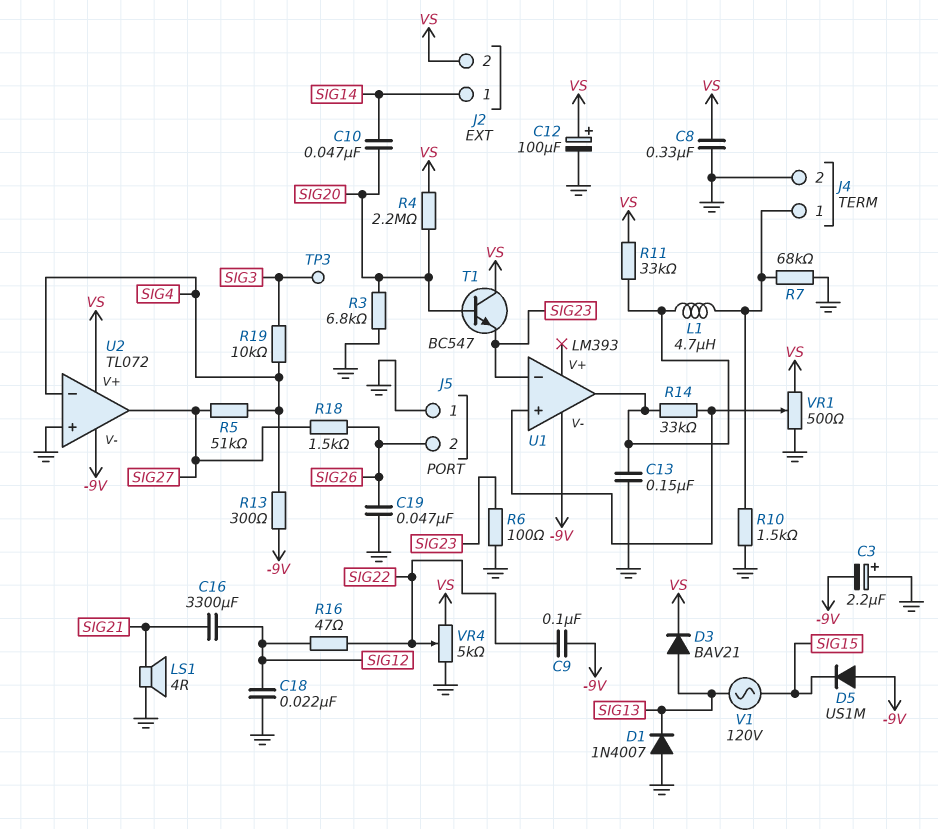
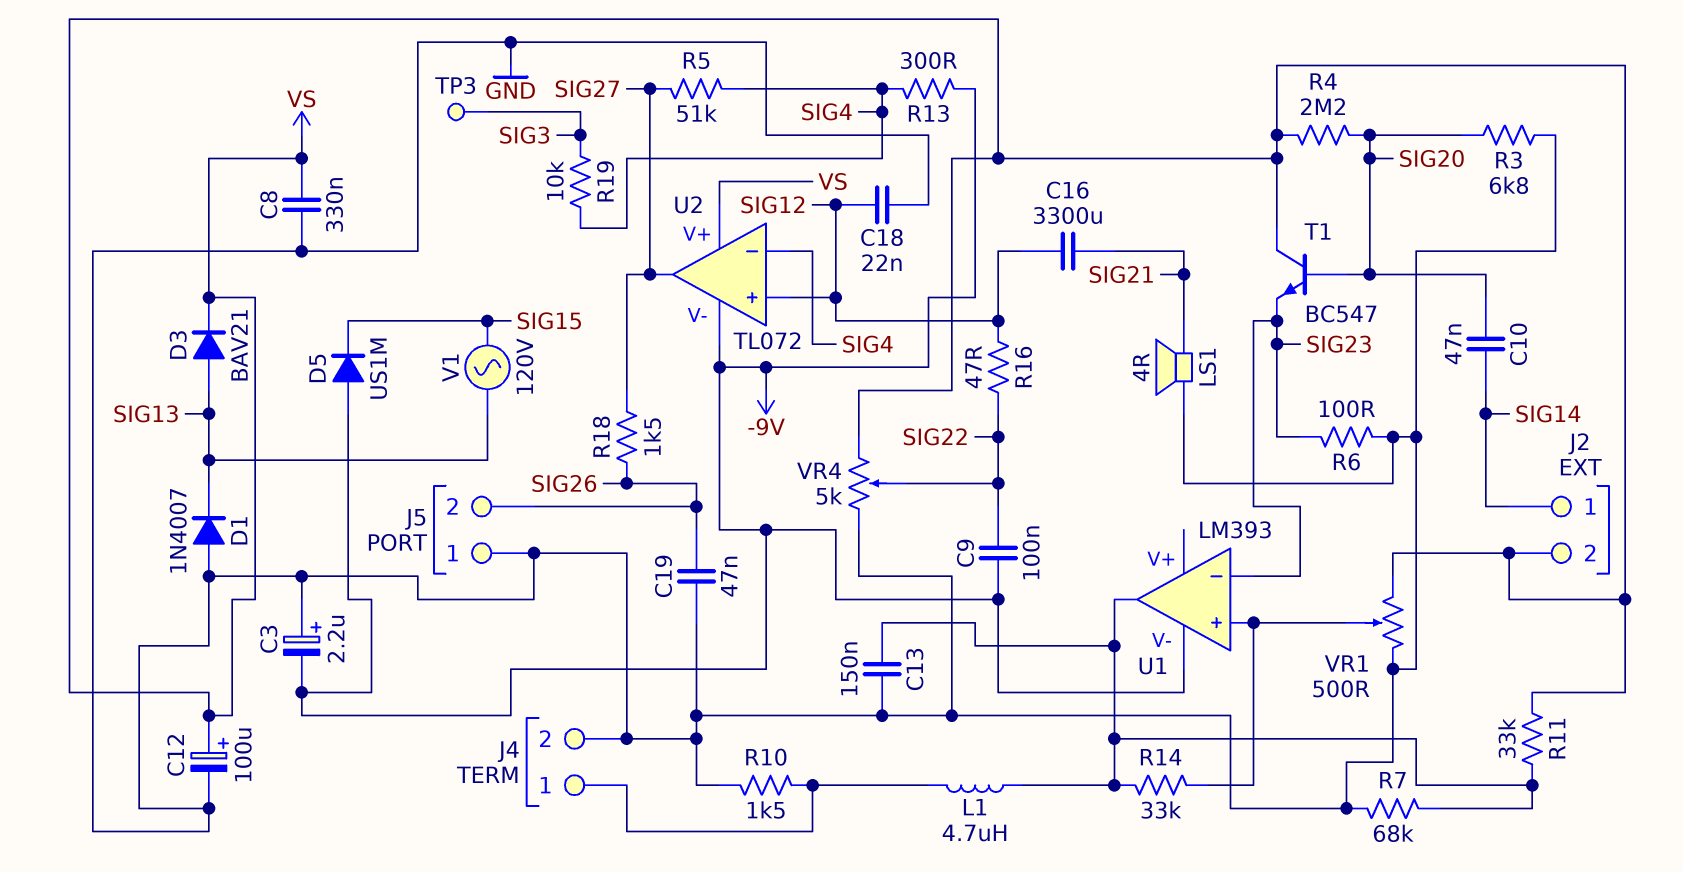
R7: 68k (GND, J4/1) -> 68k (GND, U1/out)
U2 pin in+: GND -> SIG12

